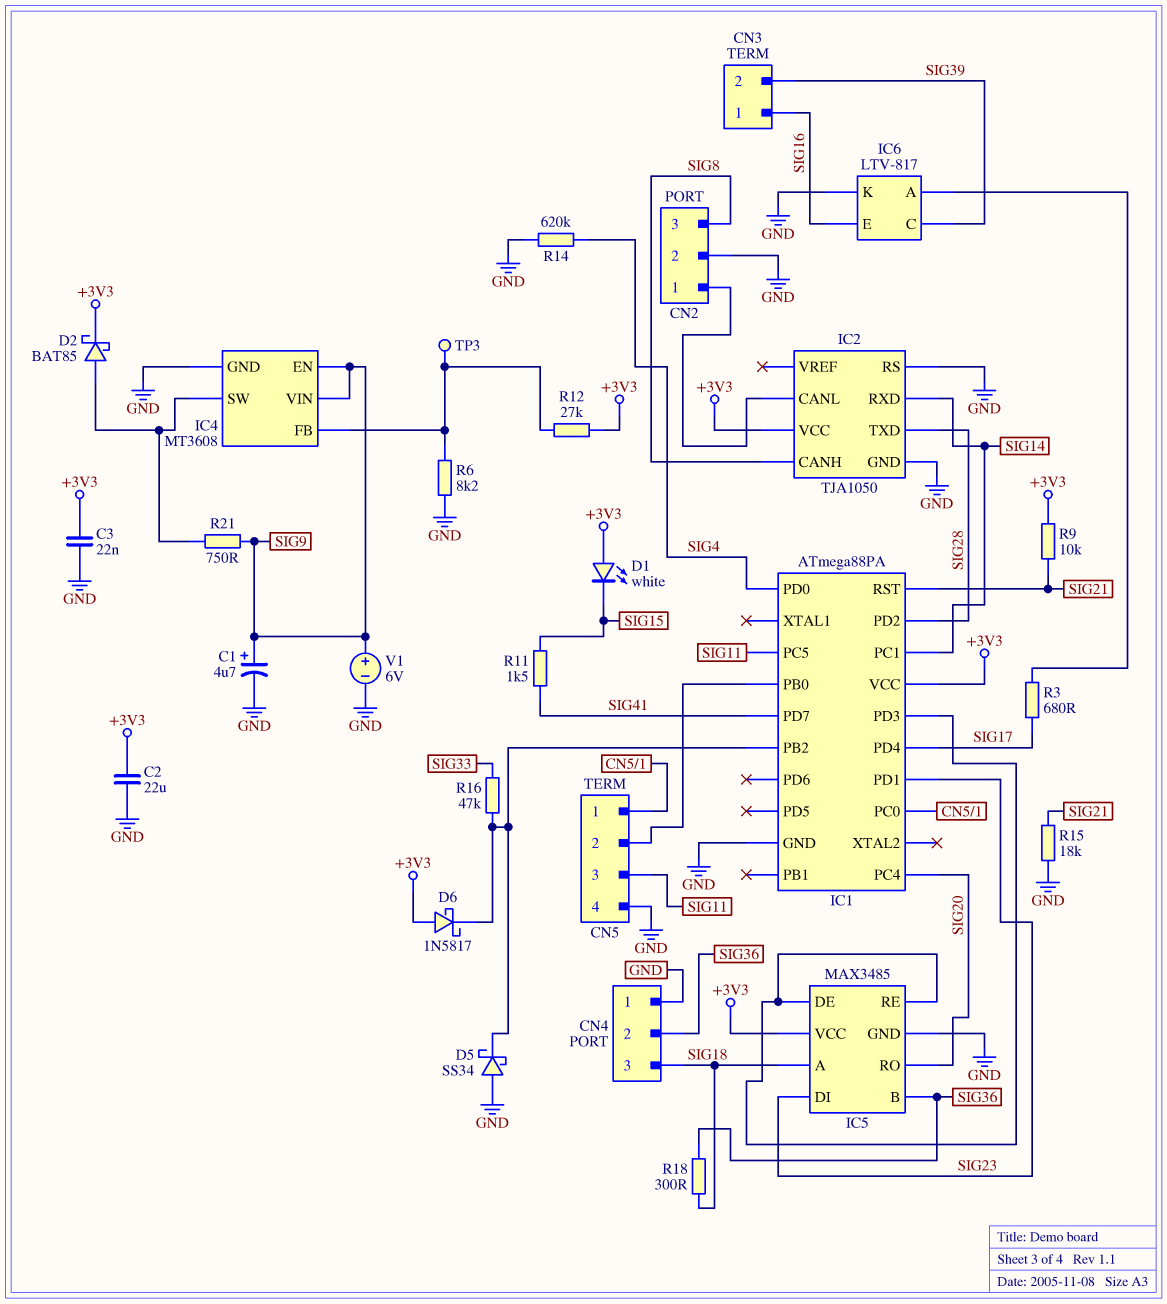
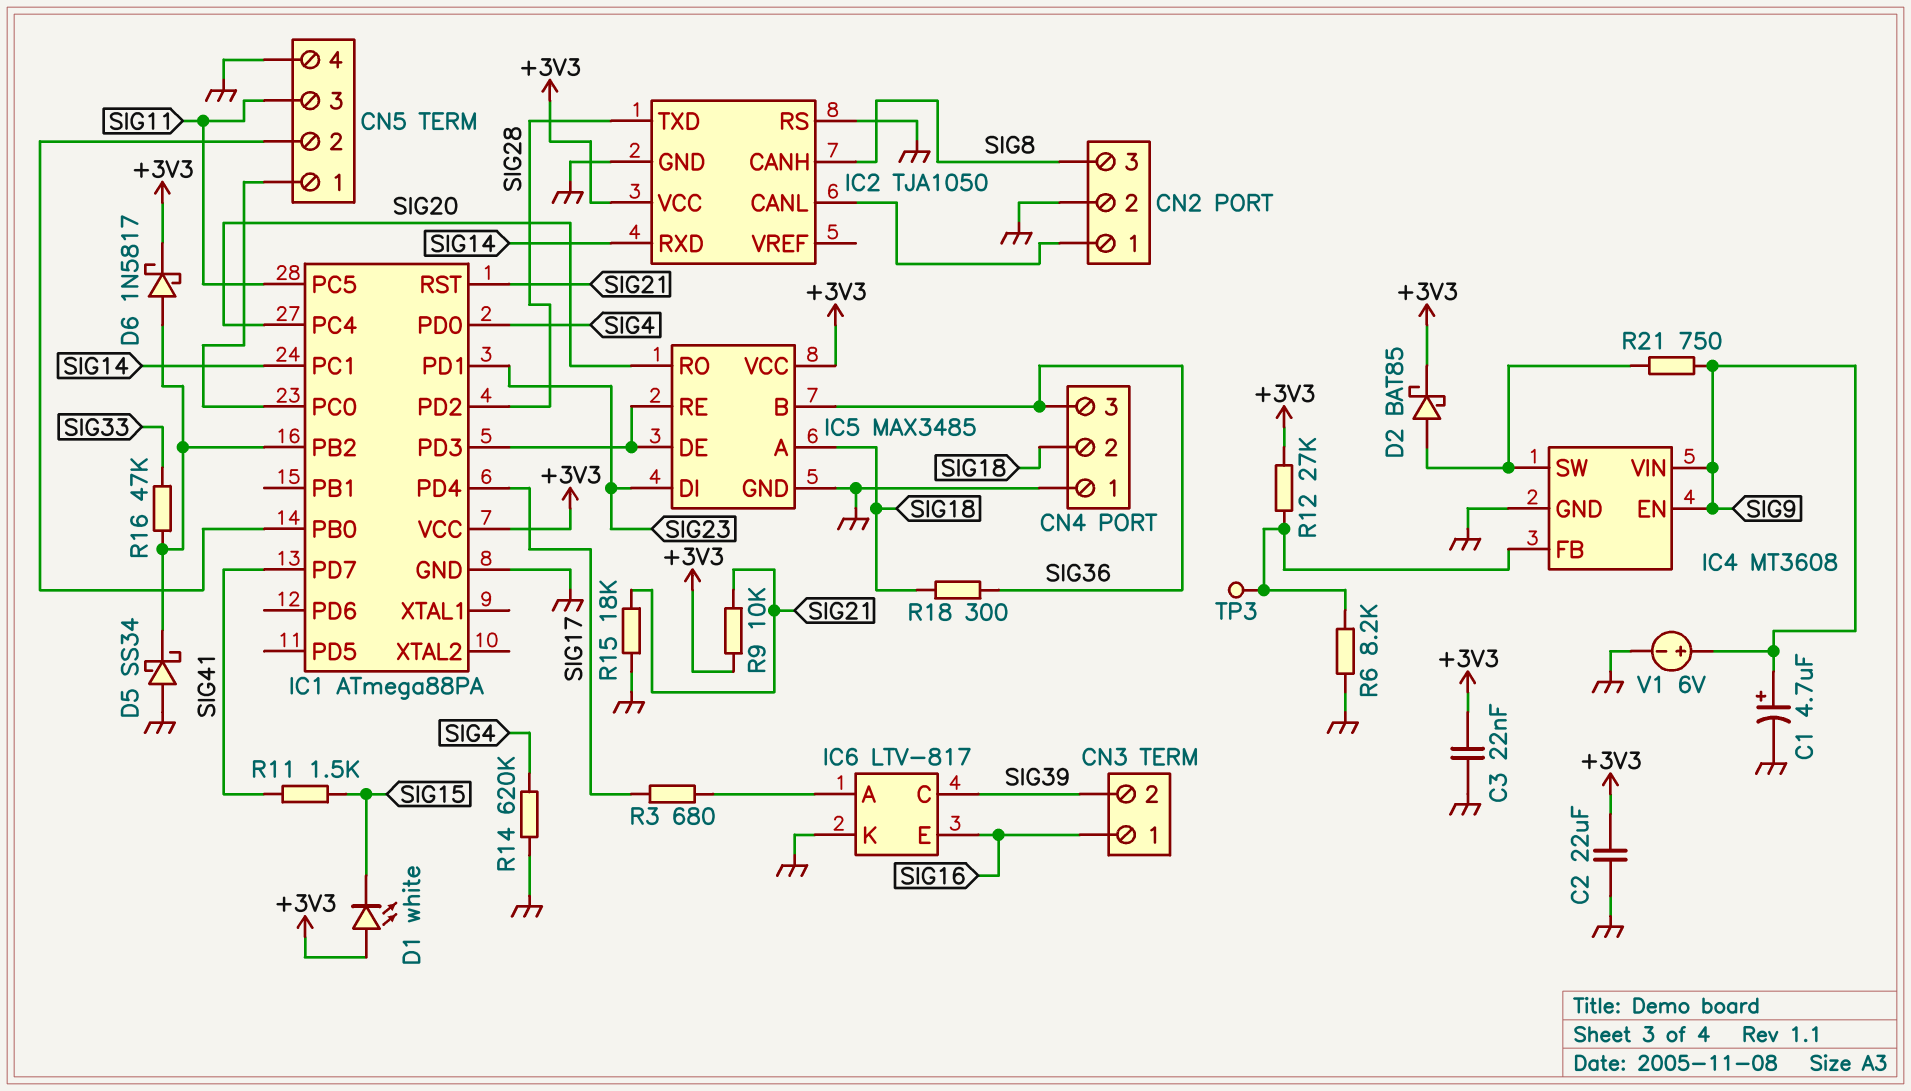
CN4 pin 2: SIG36 -> SIG18
CN4 pin 3: SIG18 -> SIG36
D6: schottky 1N5817 (A +3V3, K IC1/PB2) -> schottky 1N5817 (A IC1/PB2, K +3V3)

